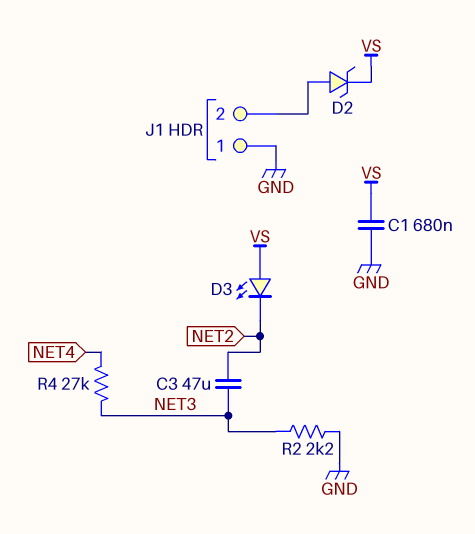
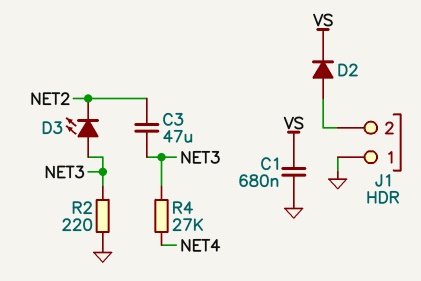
D2: zener (A J1/2, K VS) -> diode (A J1/2, K VS)
D3: LED (A VS, K NET2) -> LED (A NET3, K NET2)
R2: 2.2k (GND, NET3) -> 220 (GND, NET3)

